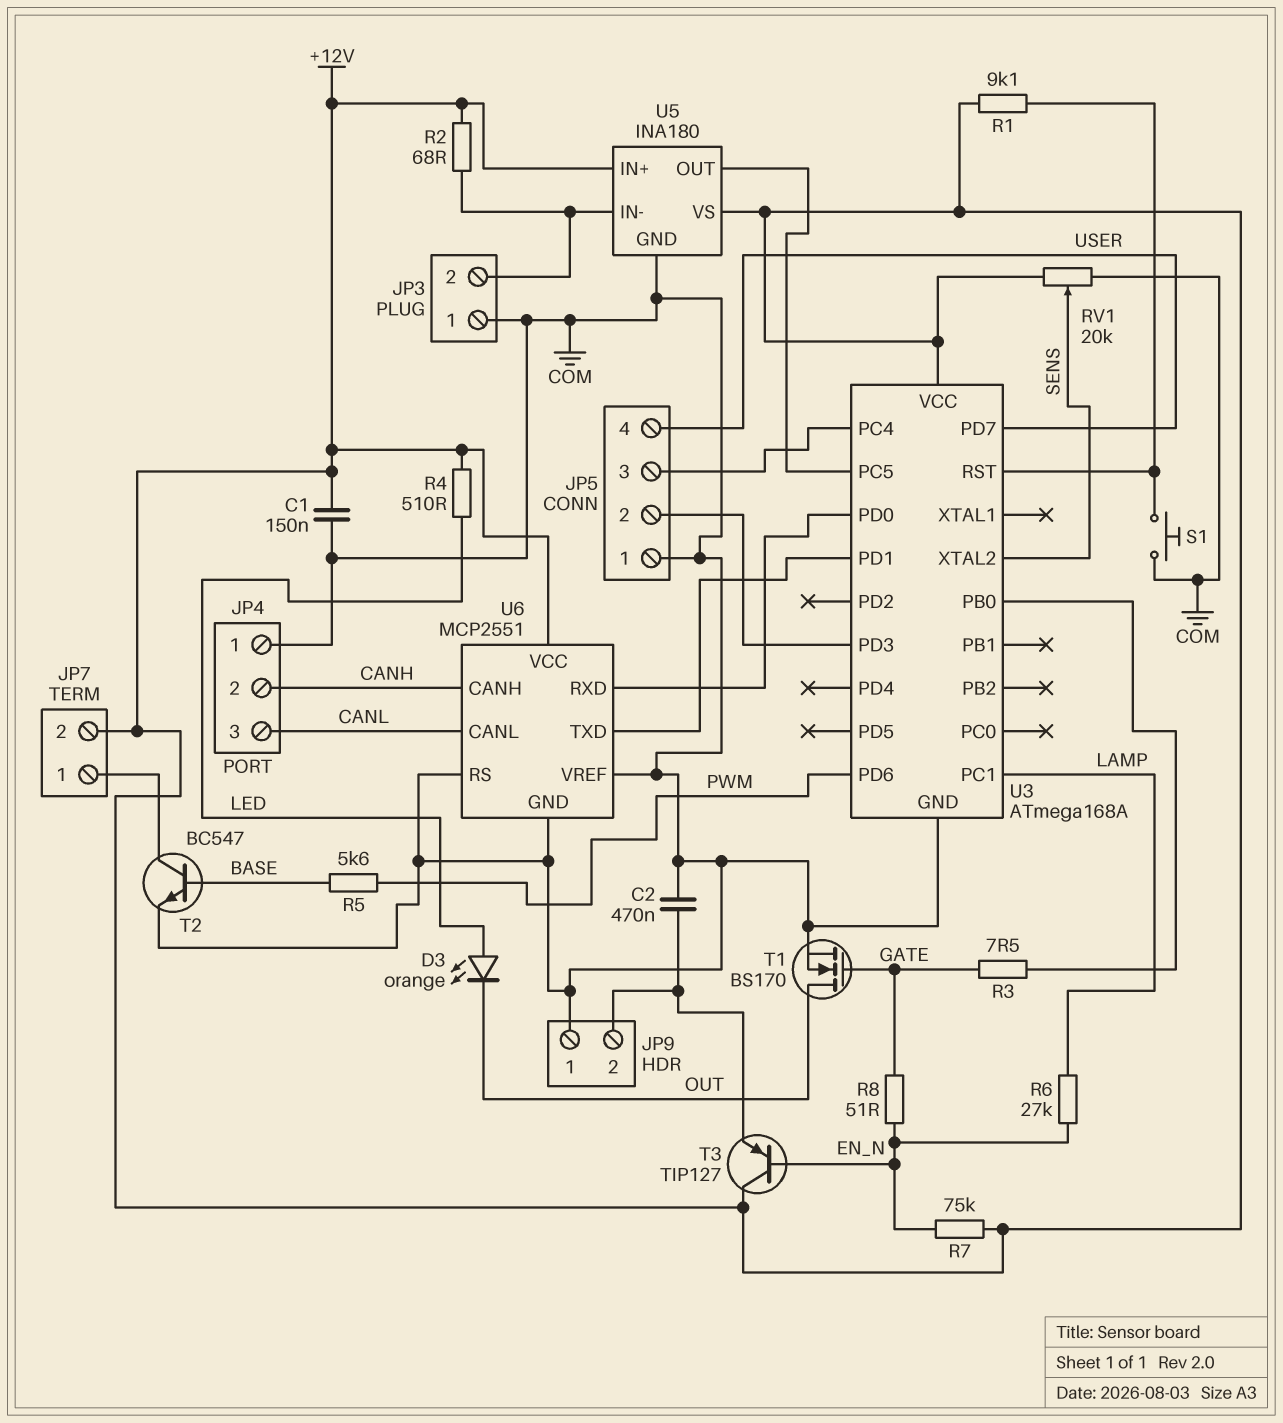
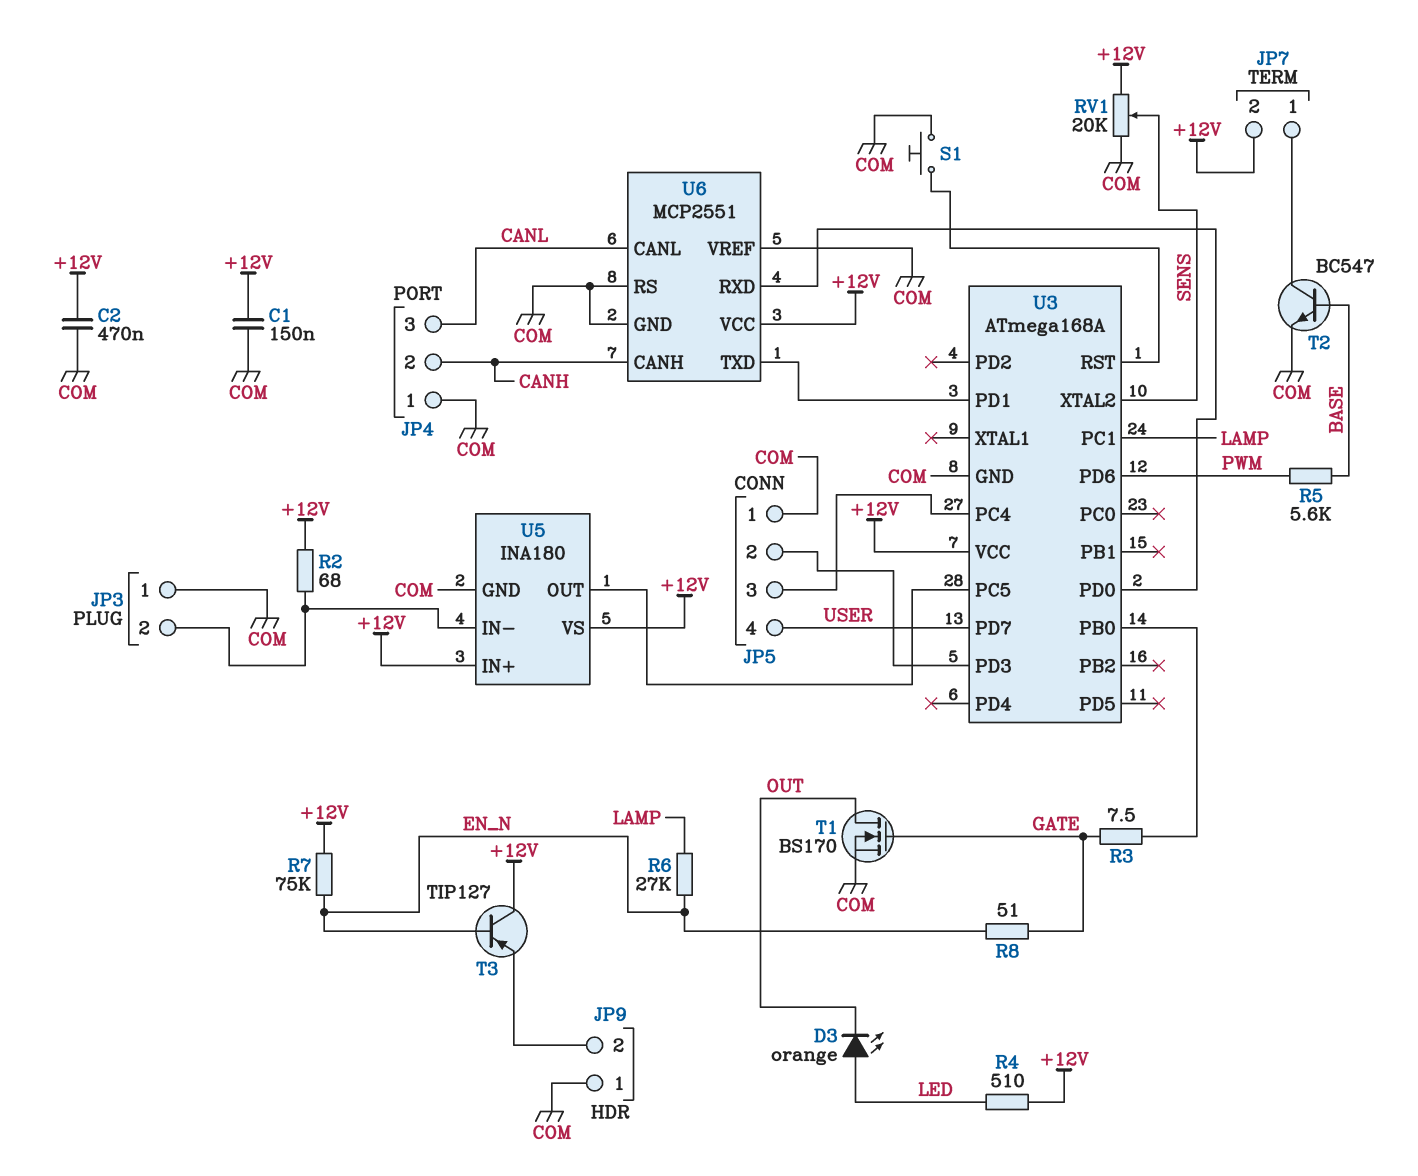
C2: 470nF (COM, JP9/2) -> 470nF (+12V, COM)
R1: 9.1k (+12V, U3/RST) -> none

